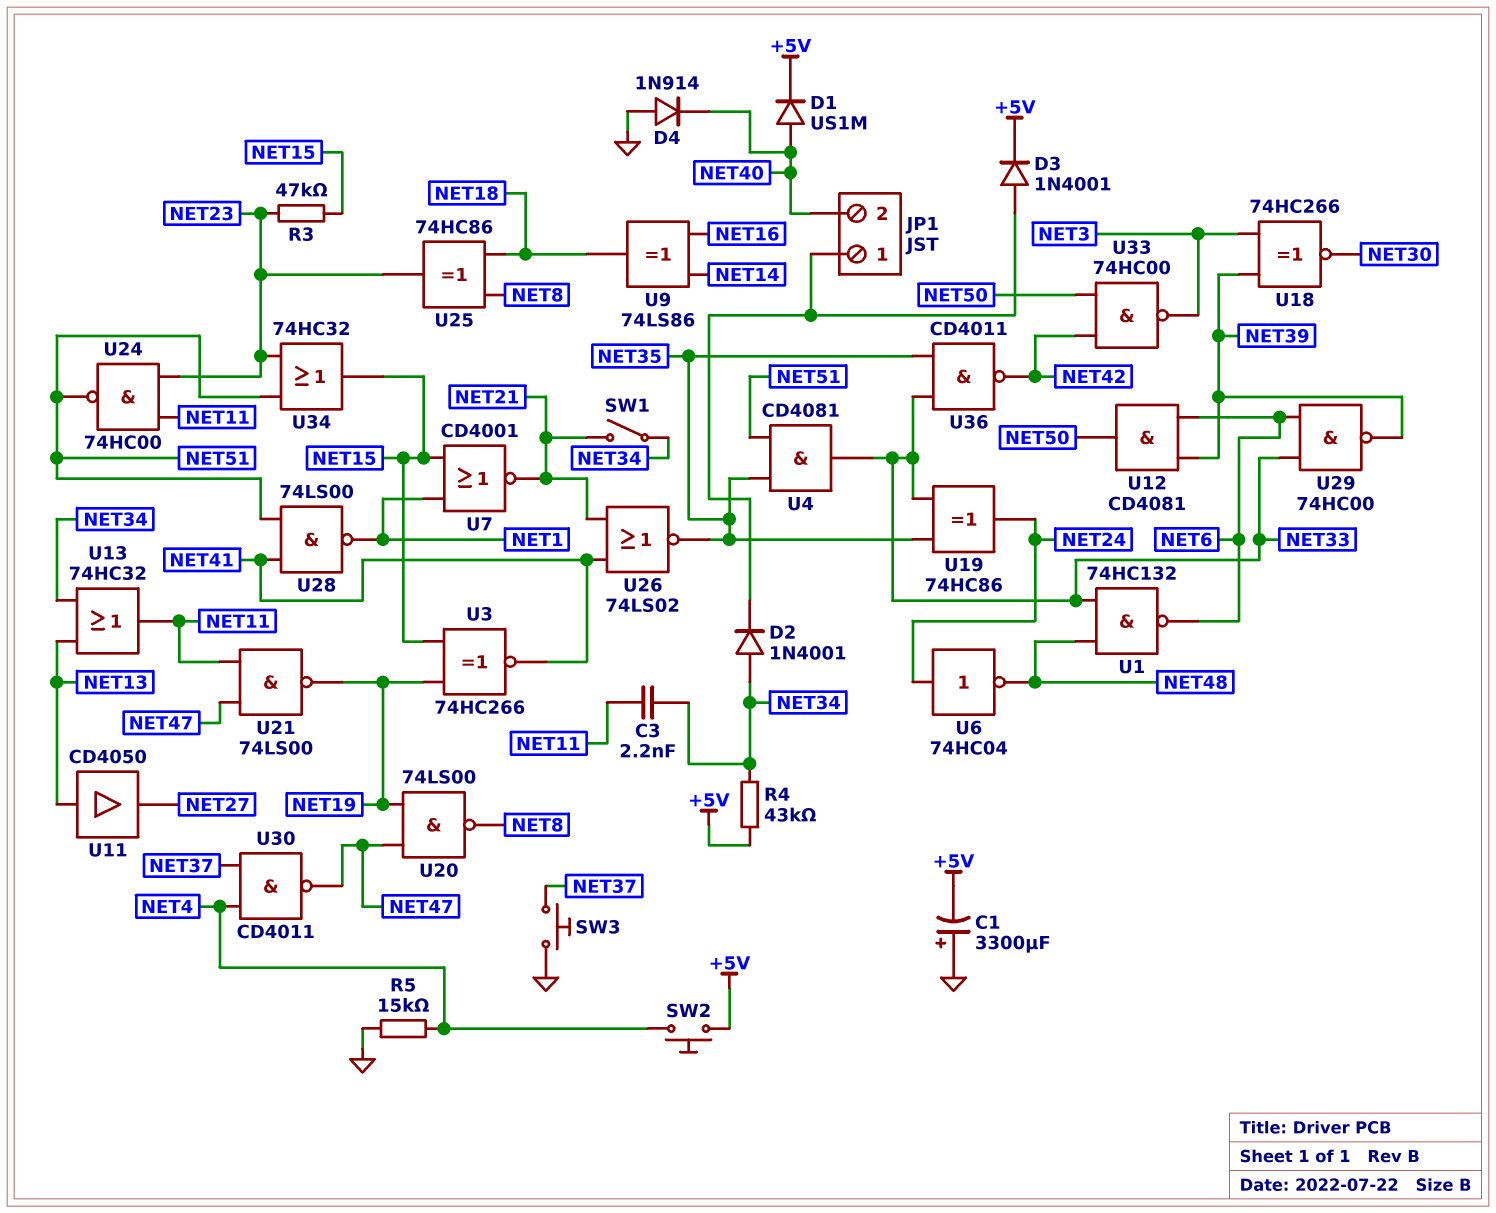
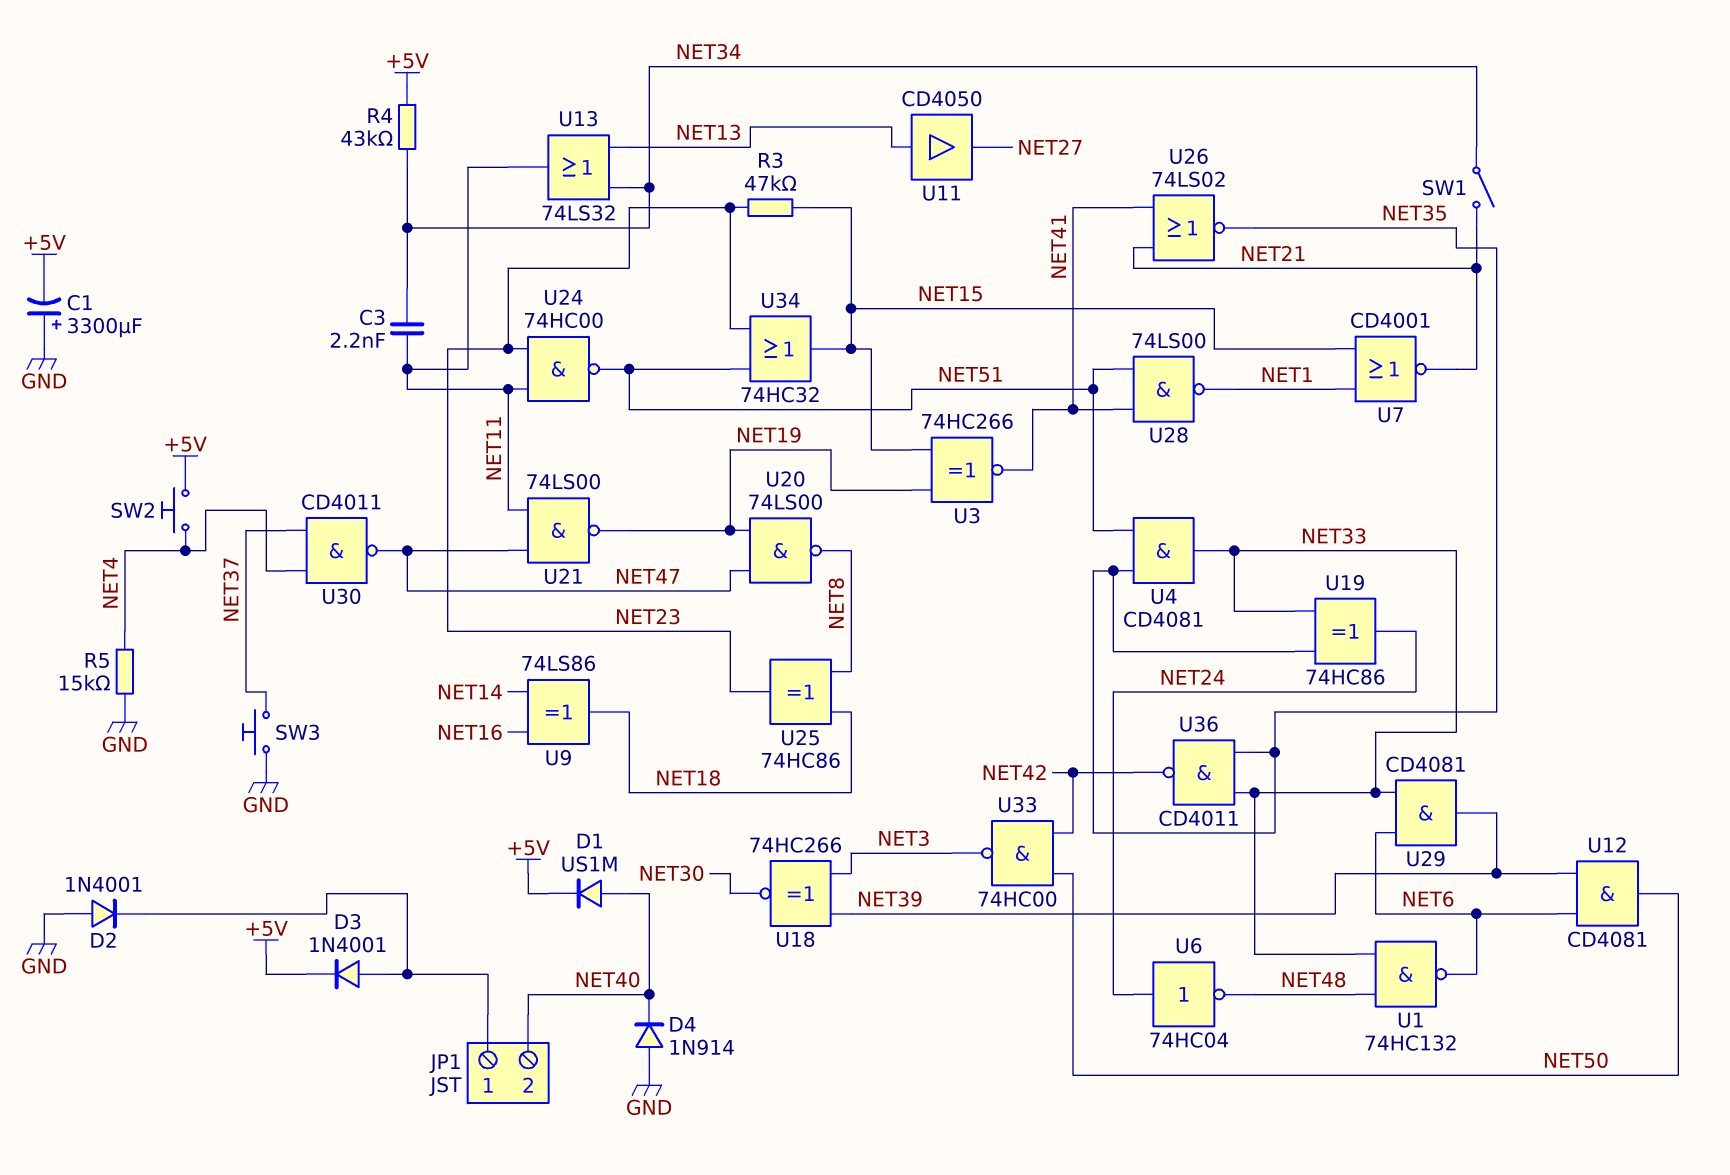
D2: diode 1N4001 (A NET34, K JP1/1) -> diode 1N4001 (A GND, K JP1/1)
U13: OR 74HC32 (in NET13, in NET34, out NET11) -> OR 74LS32 (in NET13, in NET34, out NET11)
U29: NAND 74HC00 (in NET6, in NET33, out NET39) -> AND CD4081 (in NET6, in NET33, out NET39)

